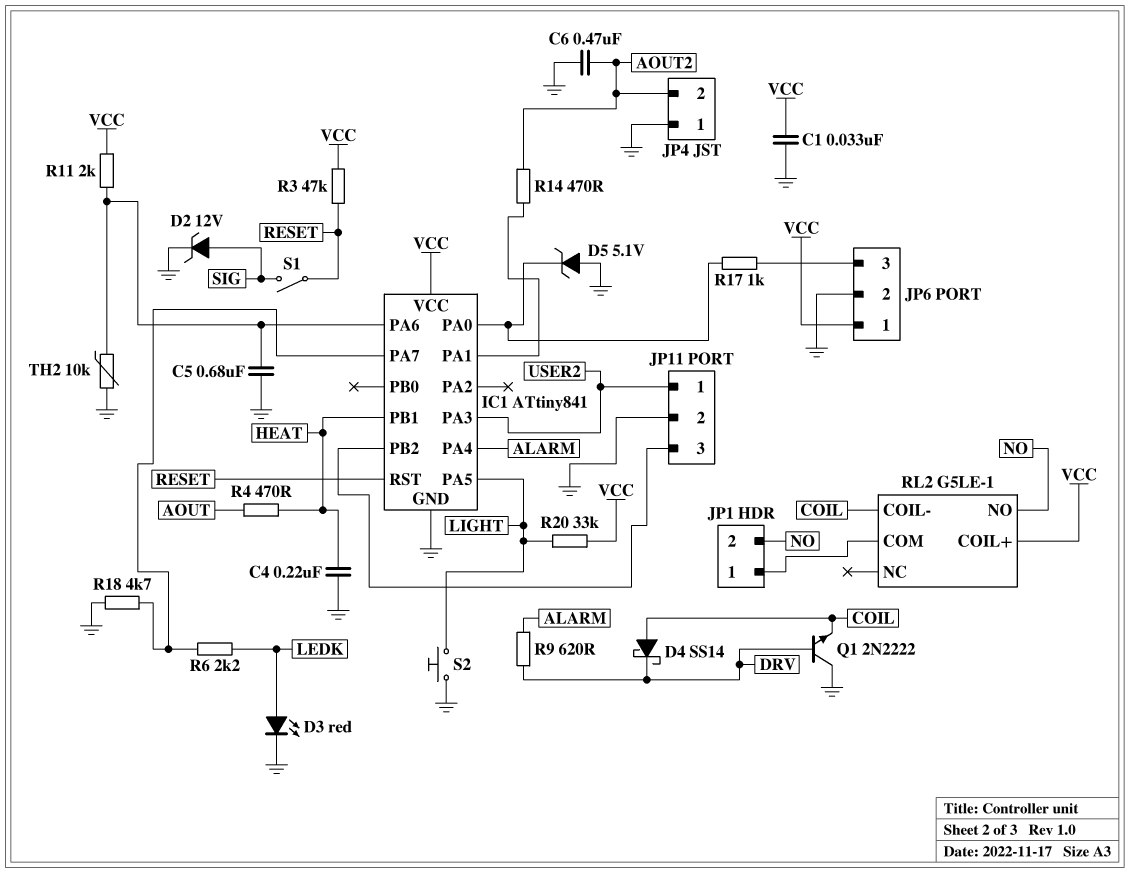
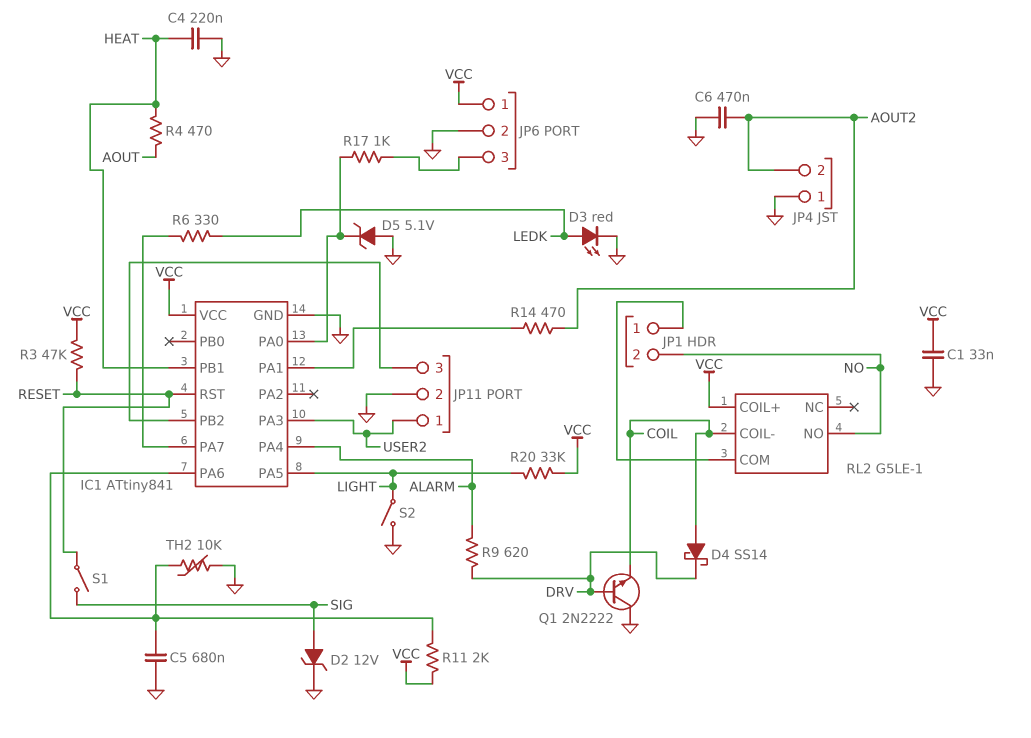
R6: 2.2k (IC1/PA7, LEDK) -> 330 (IC1/PA7, LEDK)
R18: 4.7k (GND, IC1/PA7) -> none
S2: button (GND, LIGHT) -> switch (GND, LIGHT)

